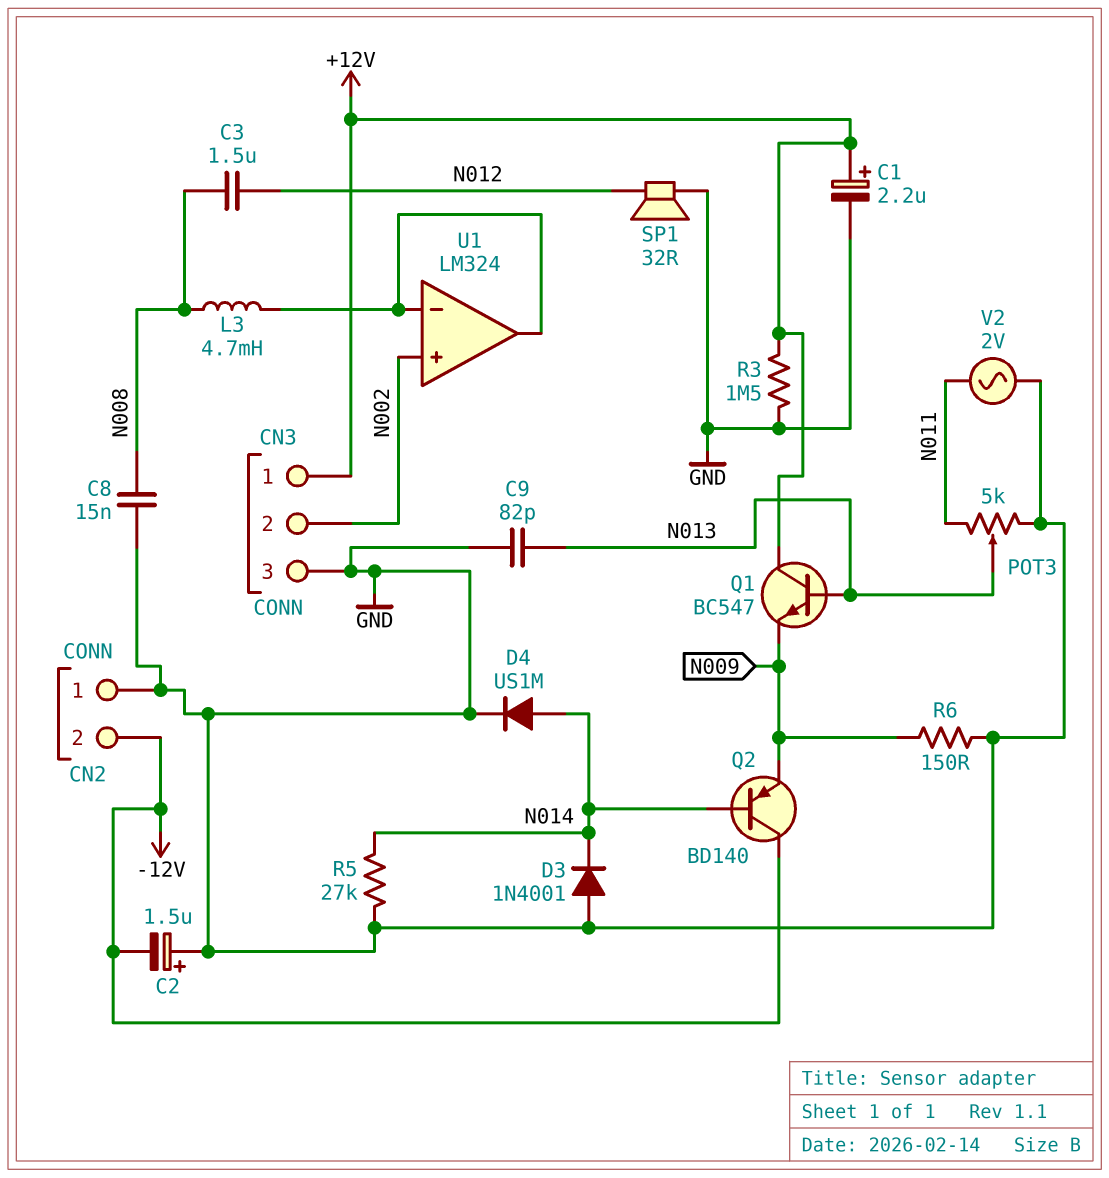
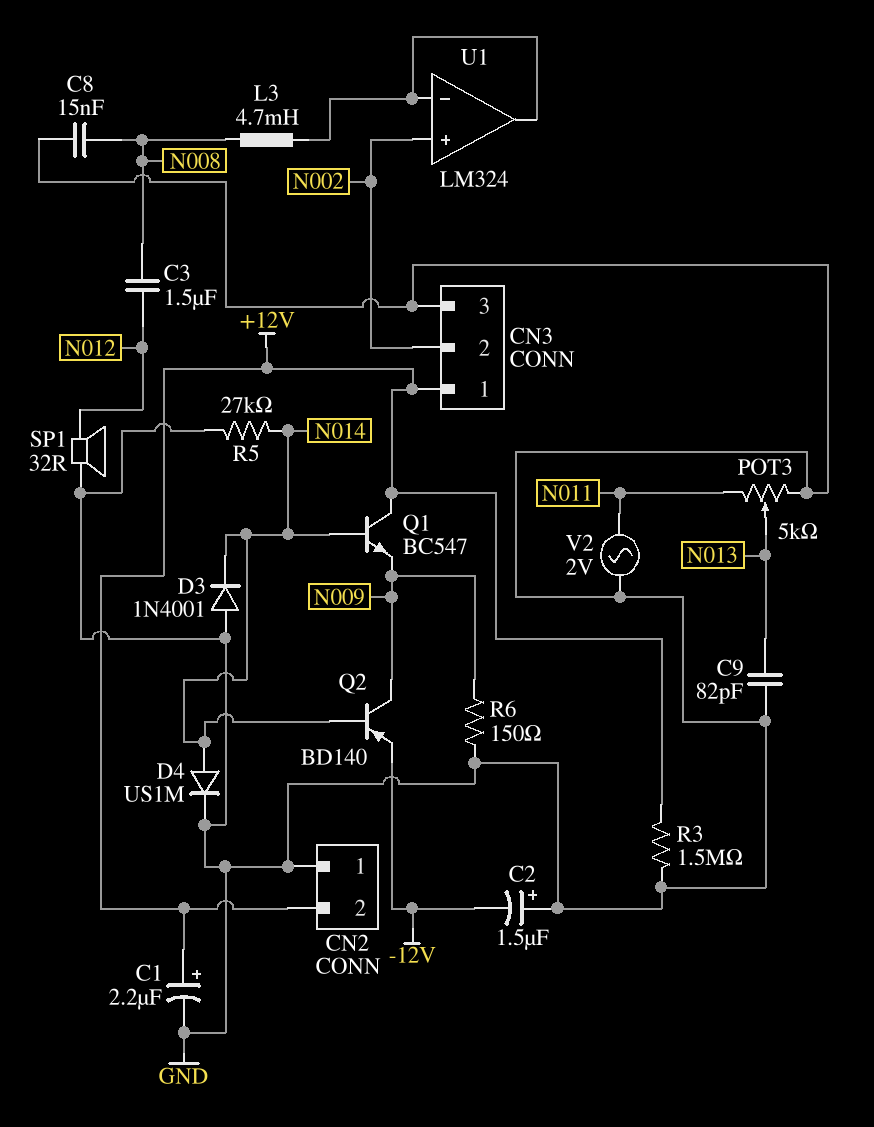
CN2 pin 2: -12V -> +12V
Q1: NPN BC547 (B N013, C +12V, E N009) -> NPN BC547 (B N014, C +12V, E N009)
Q2: PNP BD140 (B N014, C -12V, E N009) -> PNP BD140 (B N014, C N009, E -12V)

